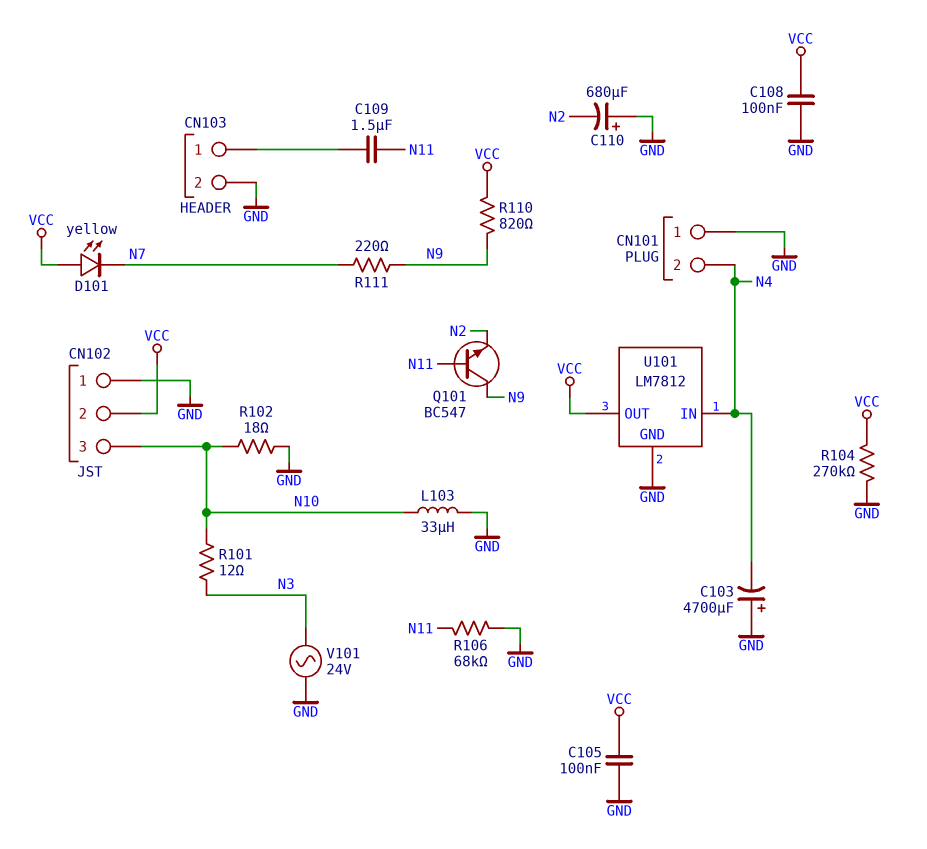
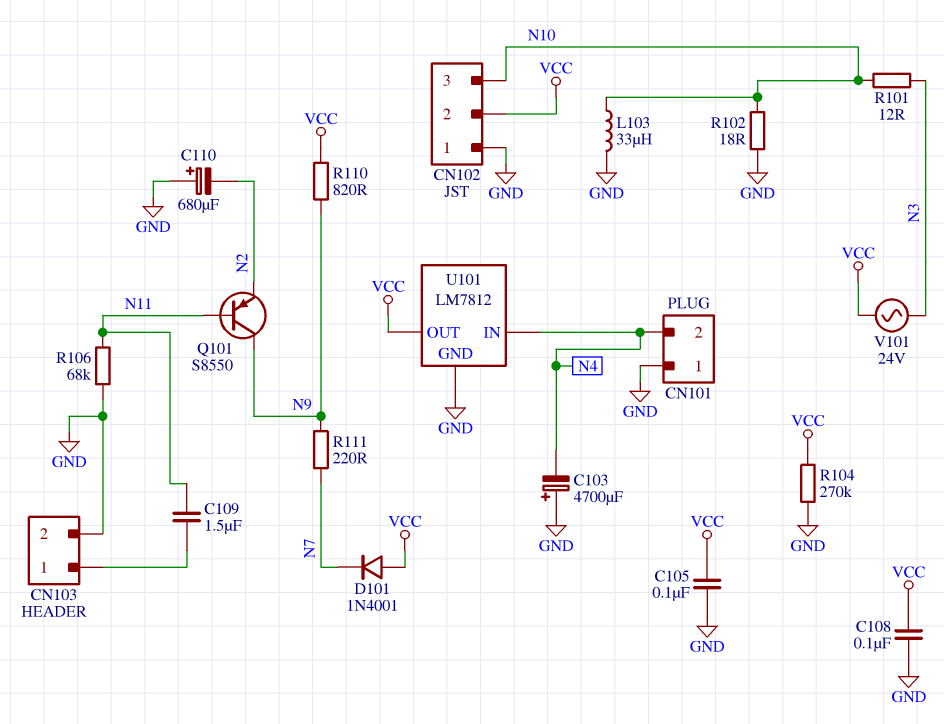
D101: LED yellow (A VCC, K N7) -> diode 1N4001 (A VCC, K N7)
Q101: NPN BC547 (B N11, C N9, E N2) -> PNP S8550 (B N11, C N9, E N2)
V101: AC 24V (GND, N3) -> AC 24V (N3, VCC)

